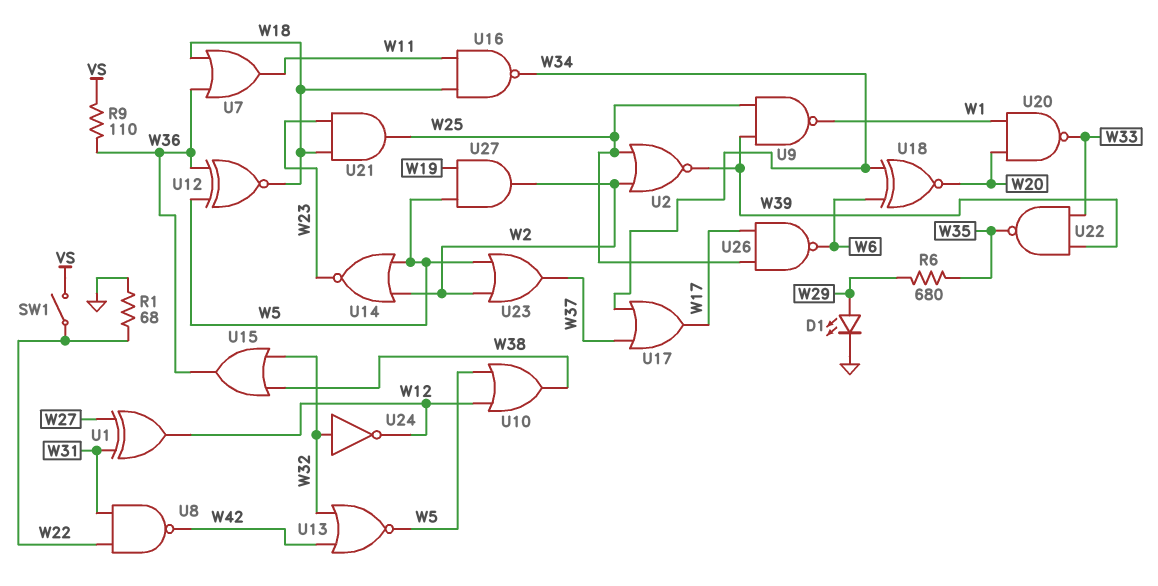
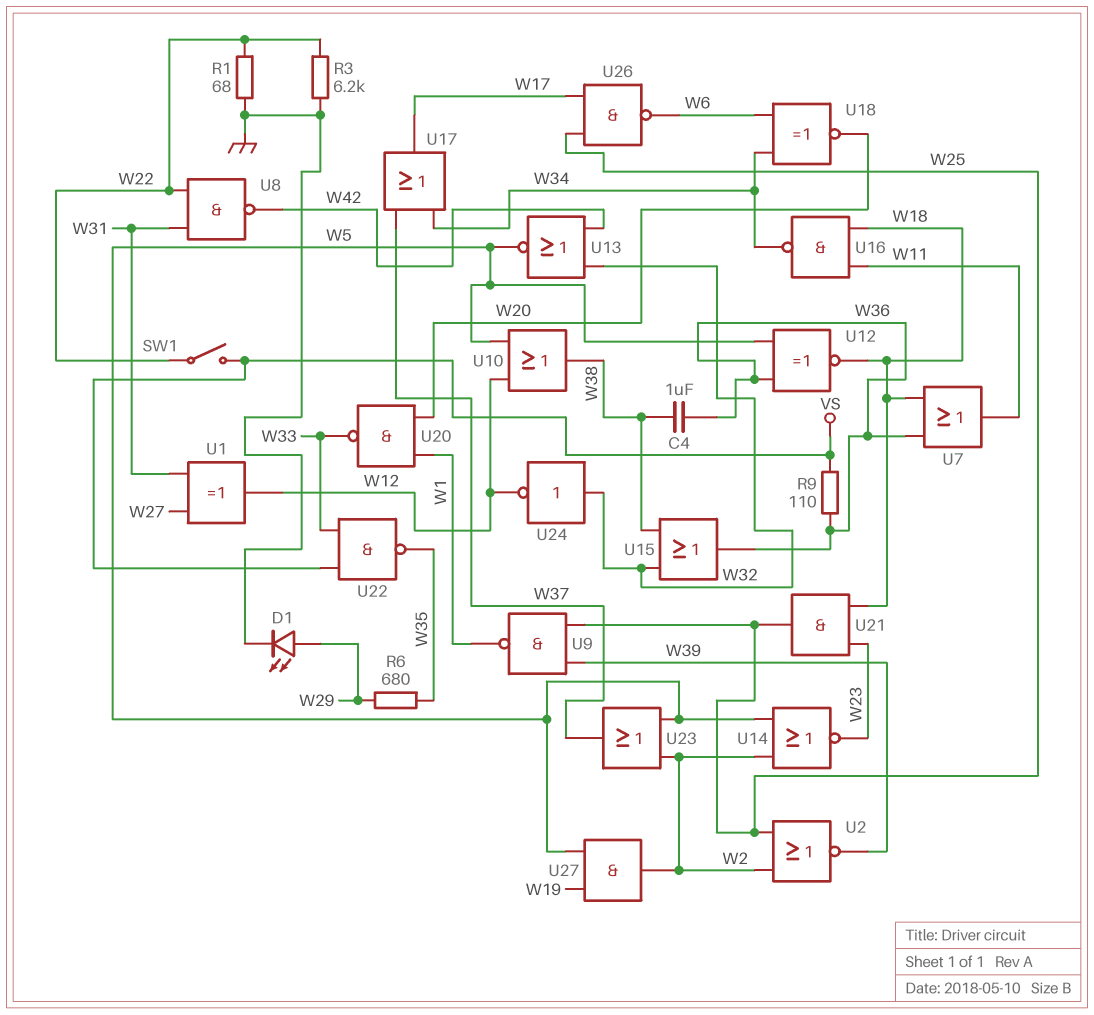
C4: none -> 1uF (W36, W38)
R3: none -> 6.2k (GND, W22)
U22: NAND (in W33, in W39, out W35) -> NAND (in VS, in W33, out W35)

